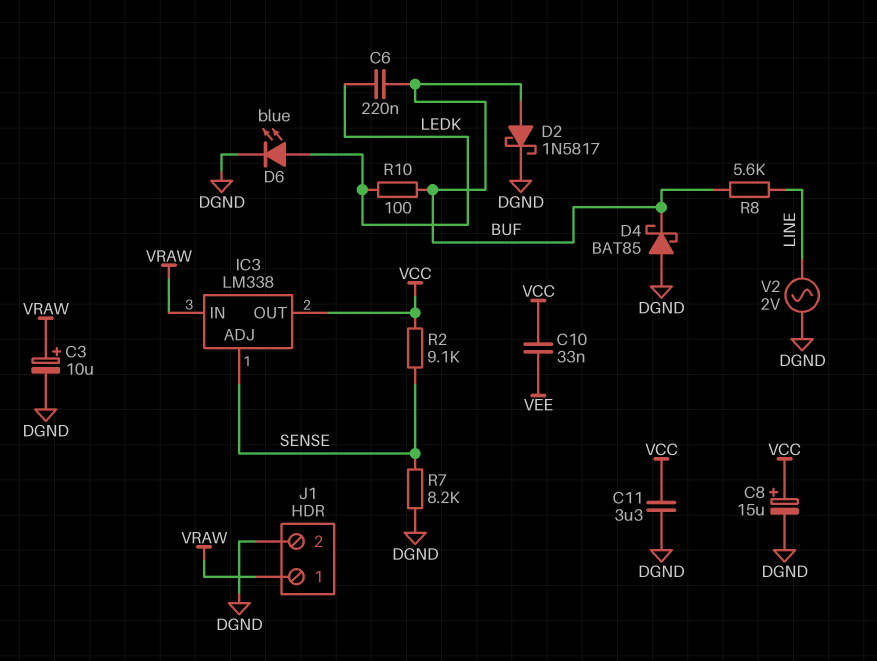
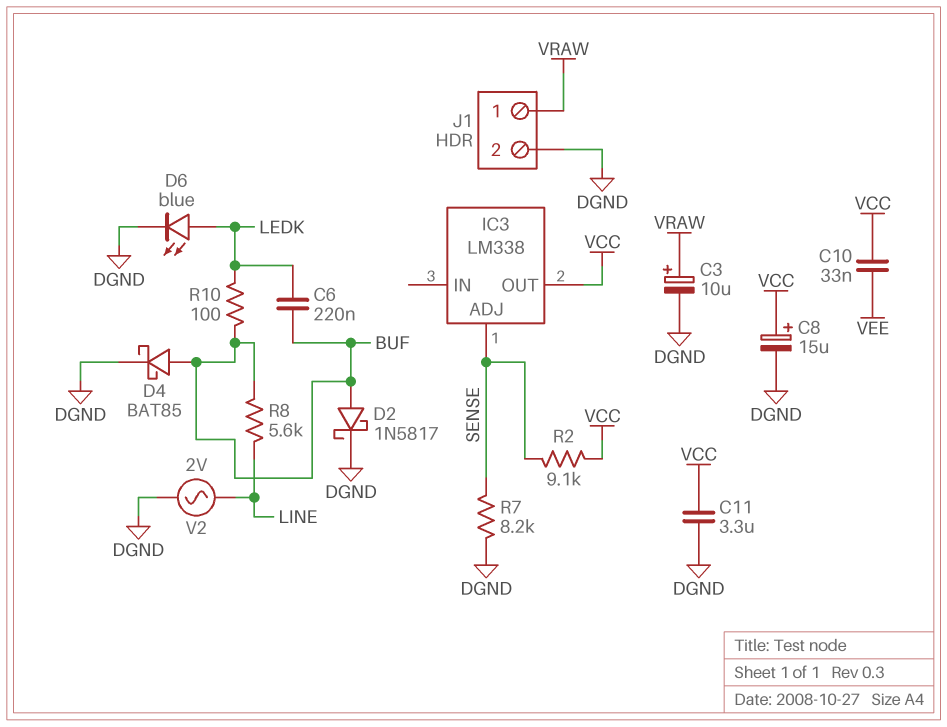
D4: schottky BAT85 (A DGND, K BUF) -> schottky BAT85 (A BUF, K DGND)
IC3 pin IN: VRAW -> none

